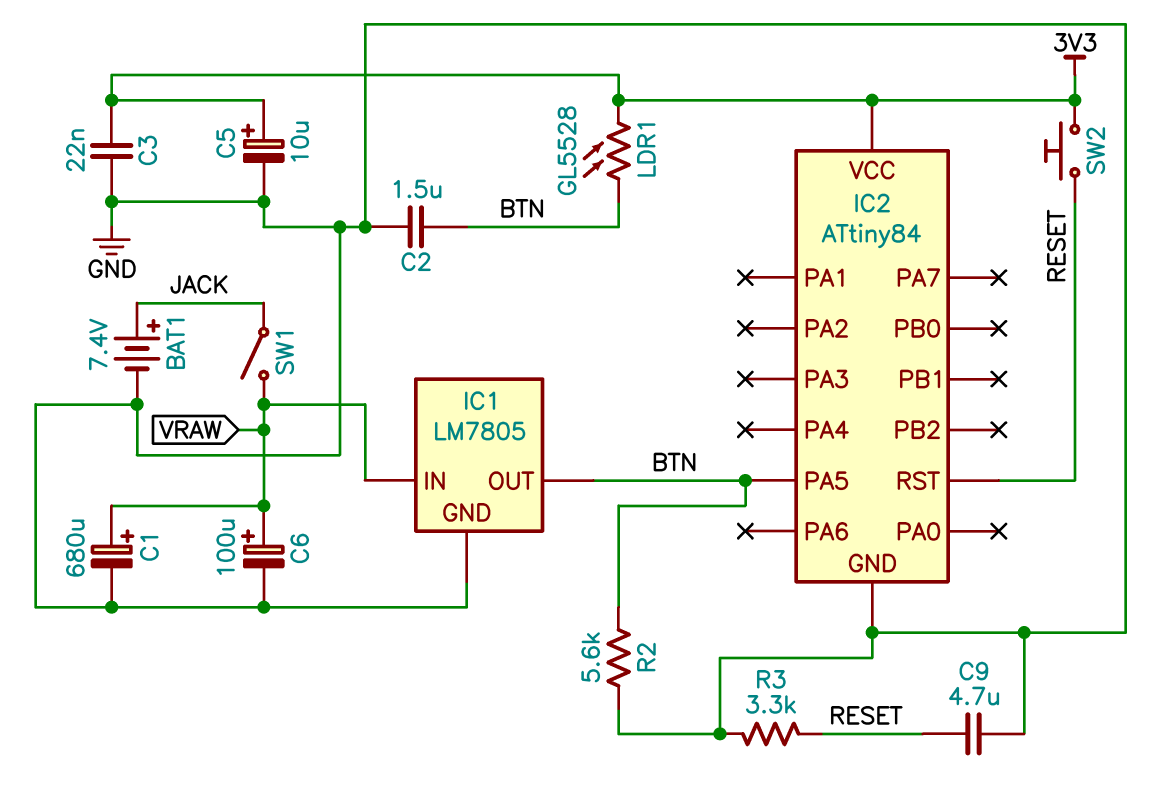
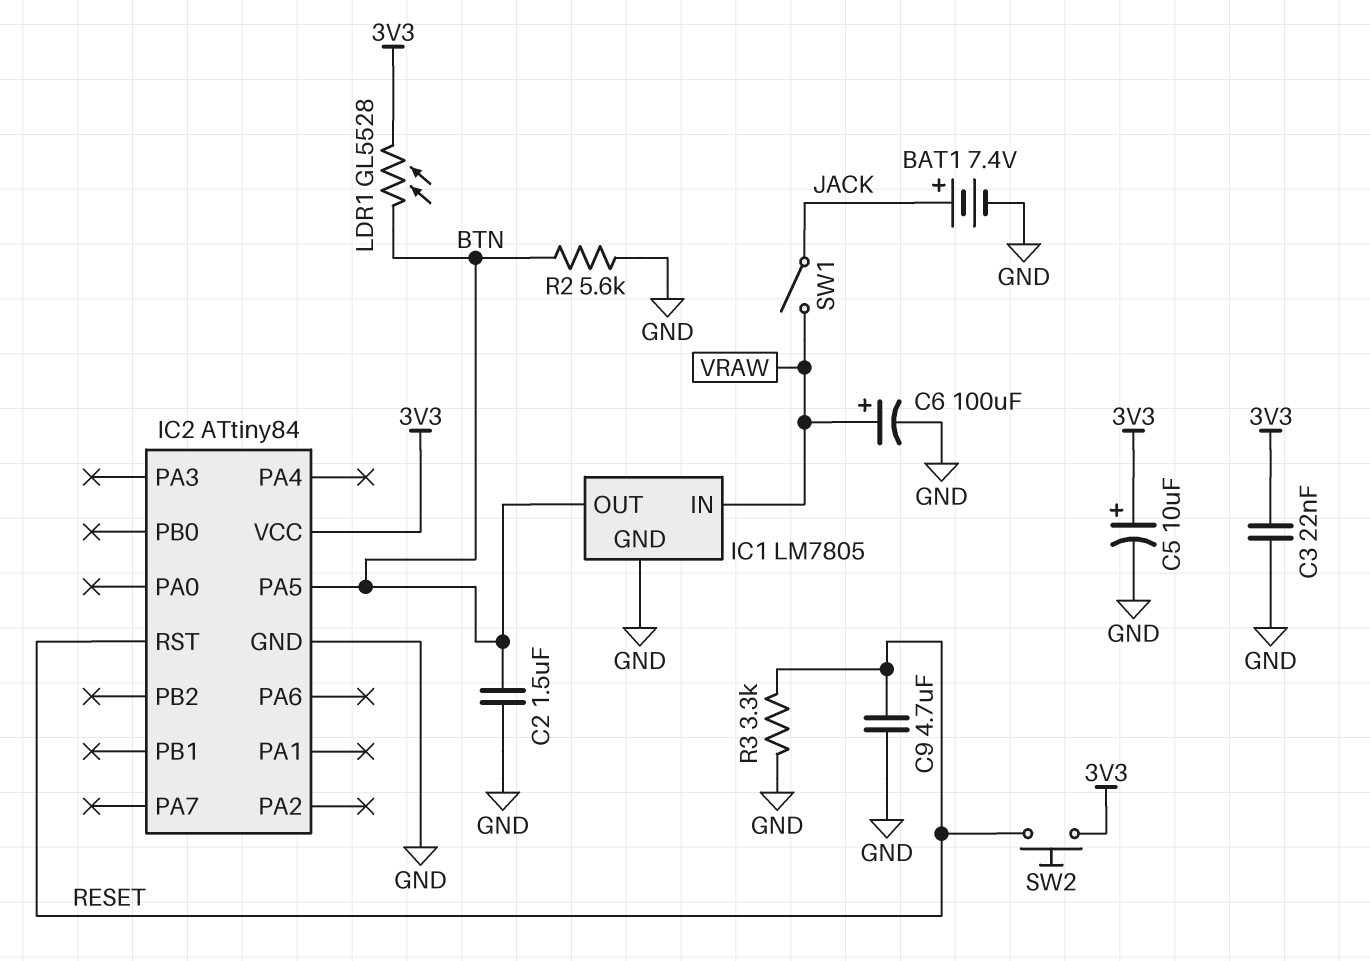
C1: 680uF (plus VRAW, minus GND) -> none

